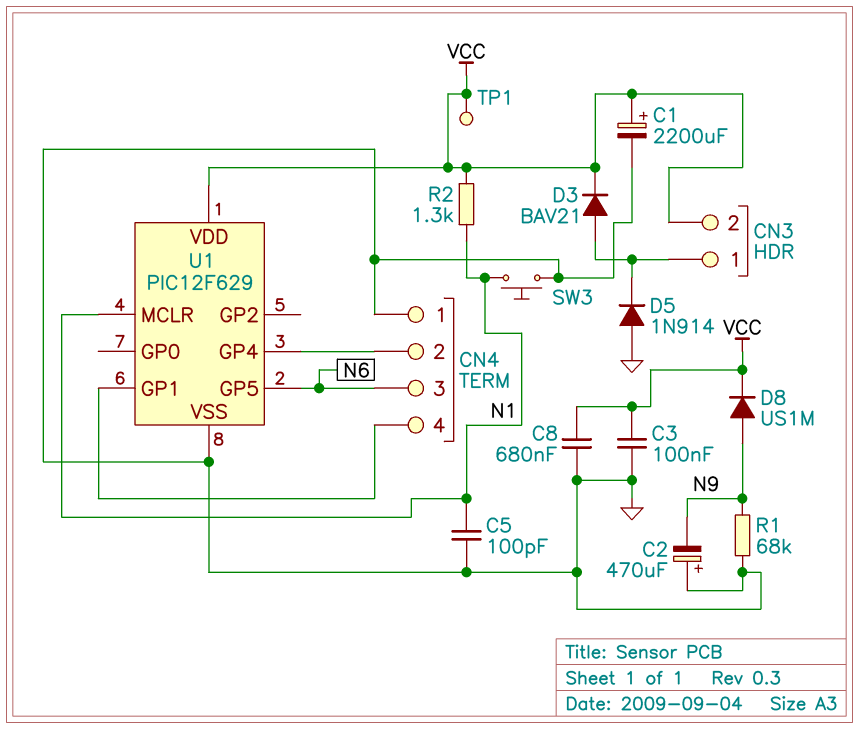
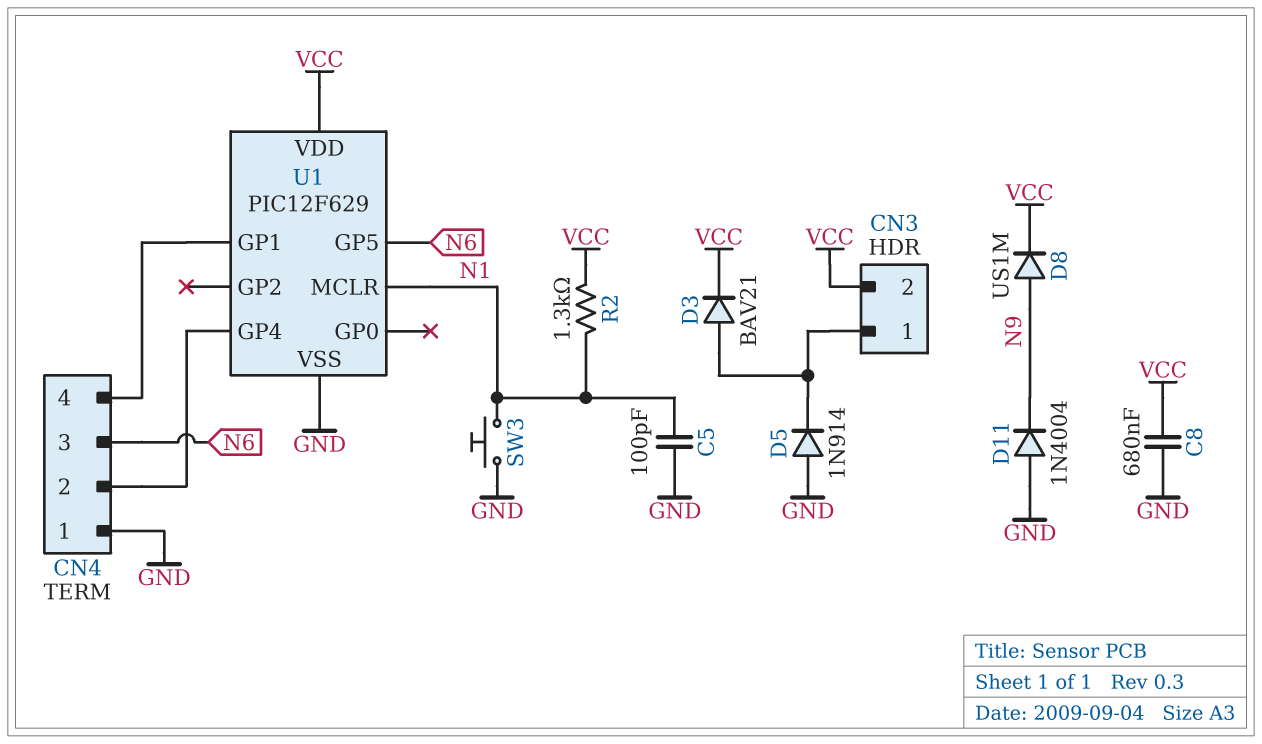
C1: 2200uF (plus VCC, minus GND) -> none
C2: 470uF (plus GND, minus N9) -> none
C3: 100nF (GND, VCC) -> none
D11: none -> diode 1N4004 (A GND, K N9)
R1: 68k (GND, N9) -> none
TP1: test point (VCC) -> none

